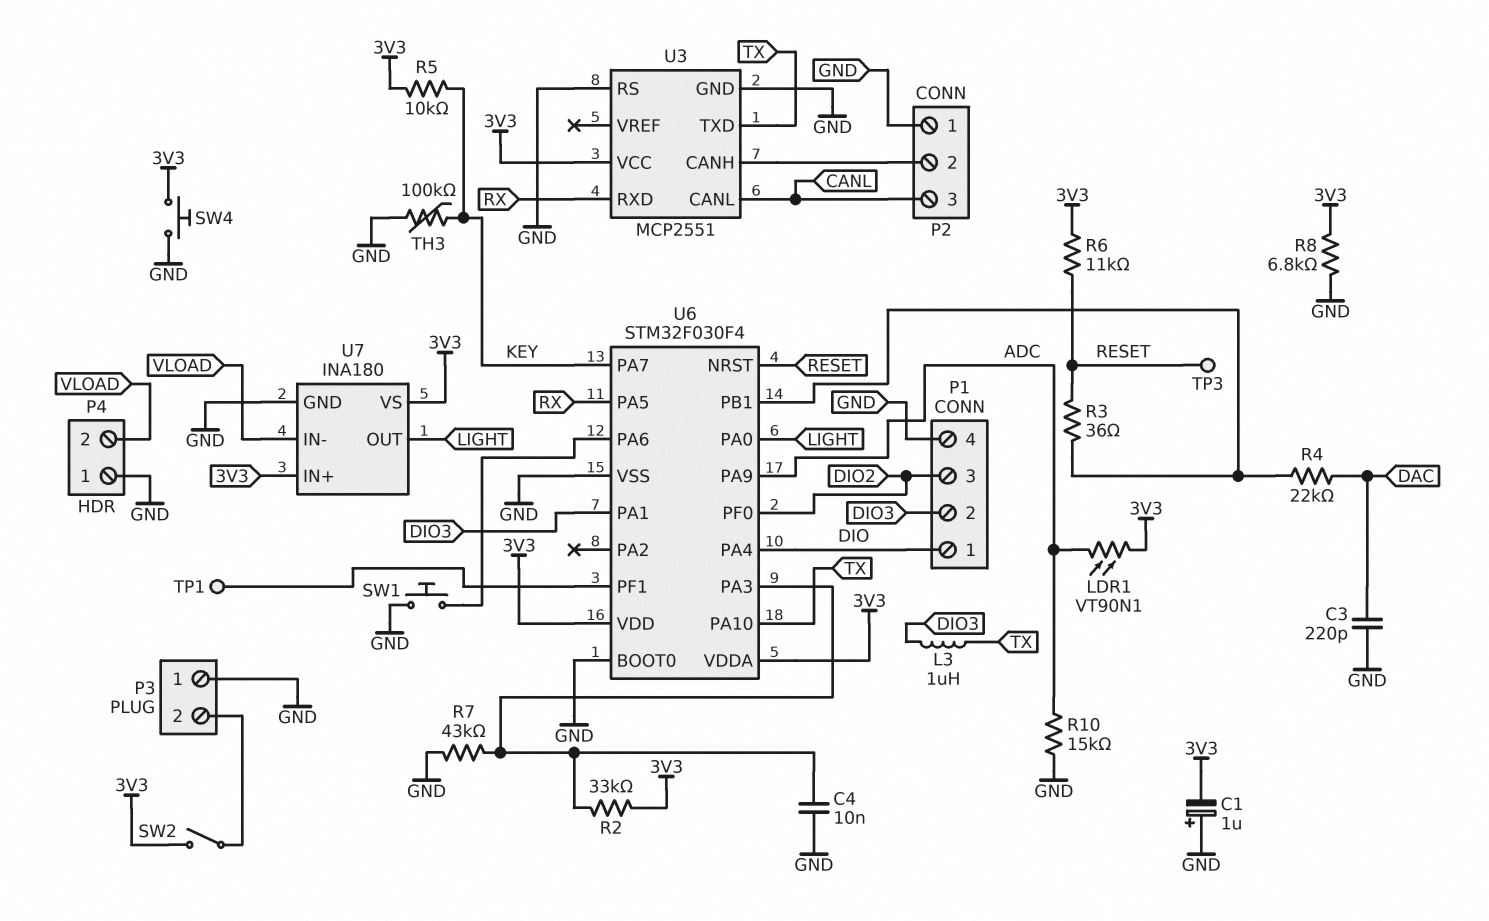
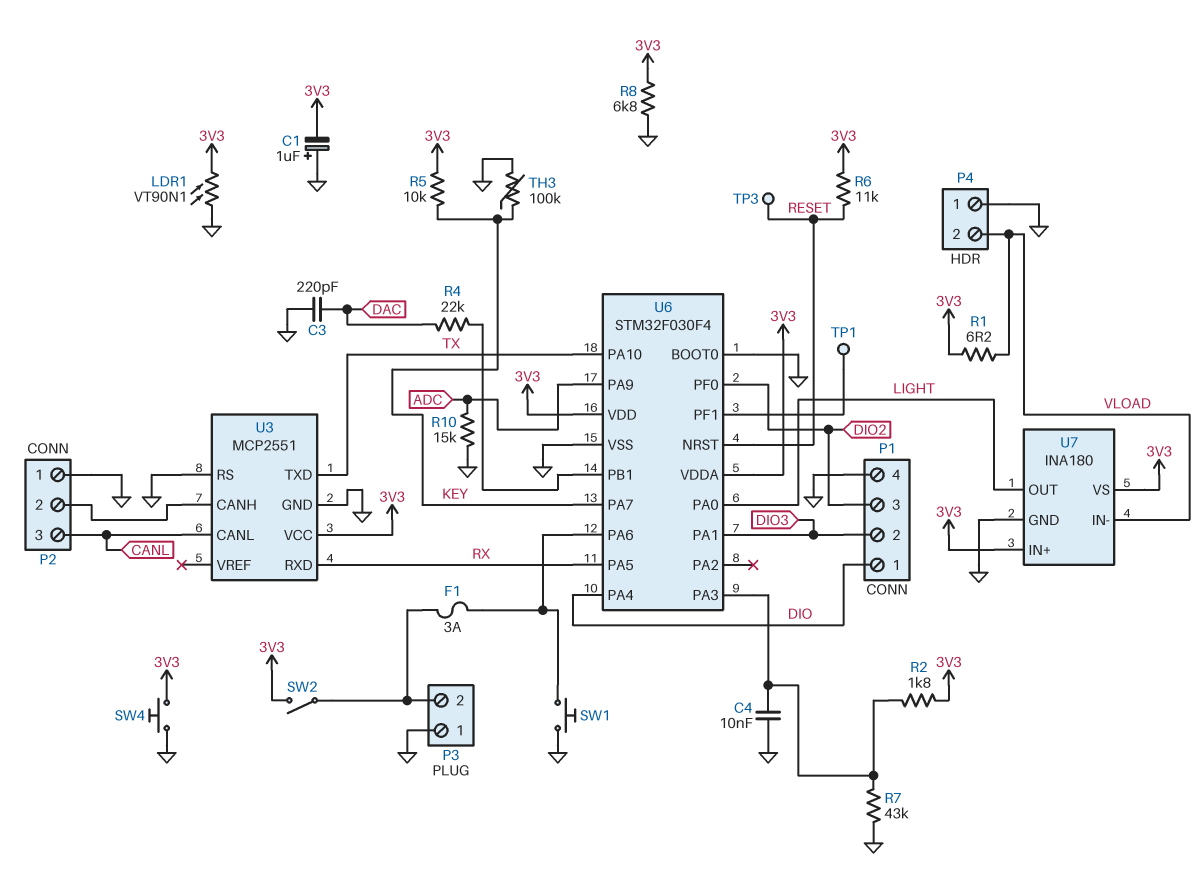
F1: none -> 3A (P3/2, U6/PA6)
L3: 1uH (DIO3, TX) -> none
LDR1: VT90N1 (3V3, ADC) -> VT90N1 (3V3, GND)
R1: none -> 6.2 (3V3, VLOAD)
R2: 33k (3V3, U6/PA3) -> 1.8k (3V3, U6/PA3)
R3: 36 (RESET, U6/PB1) -> none

